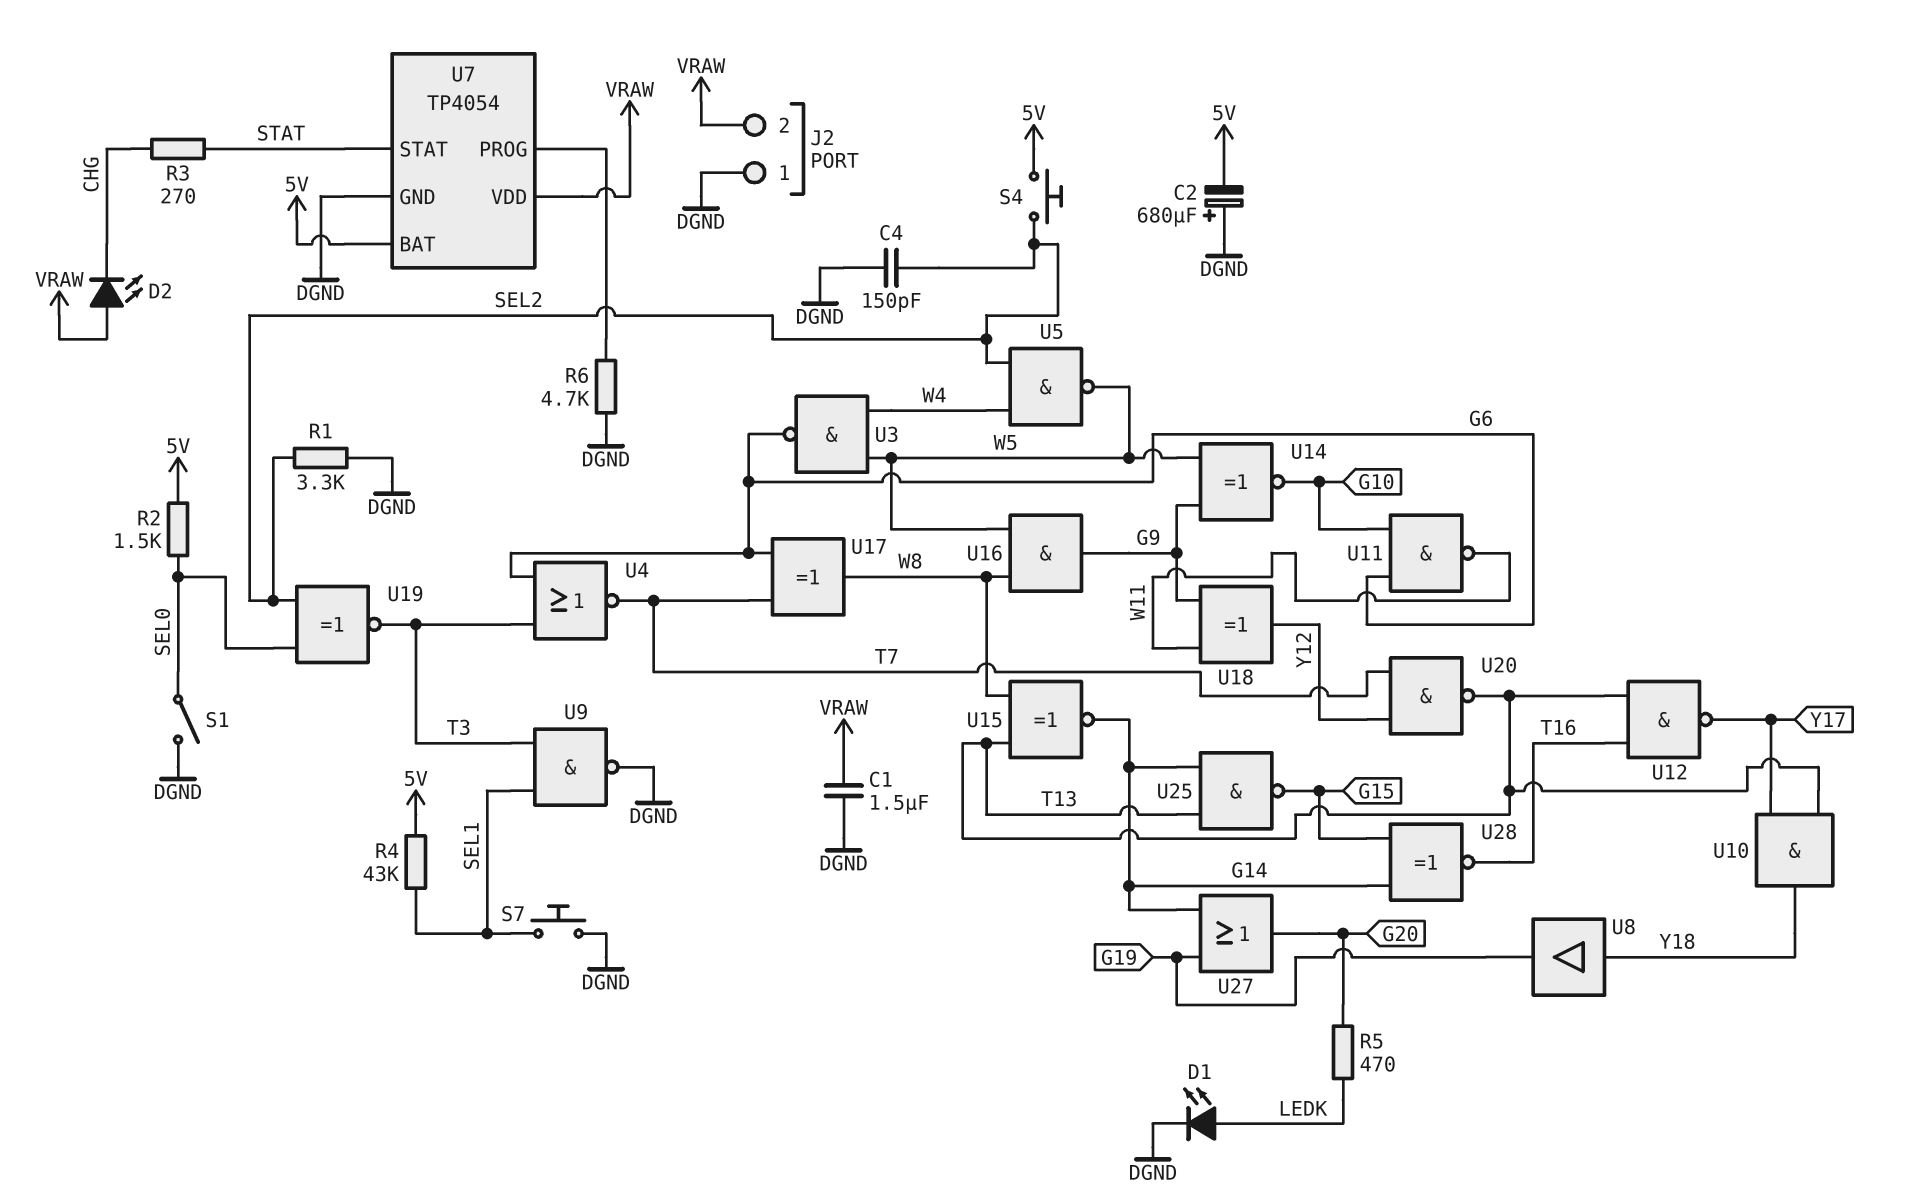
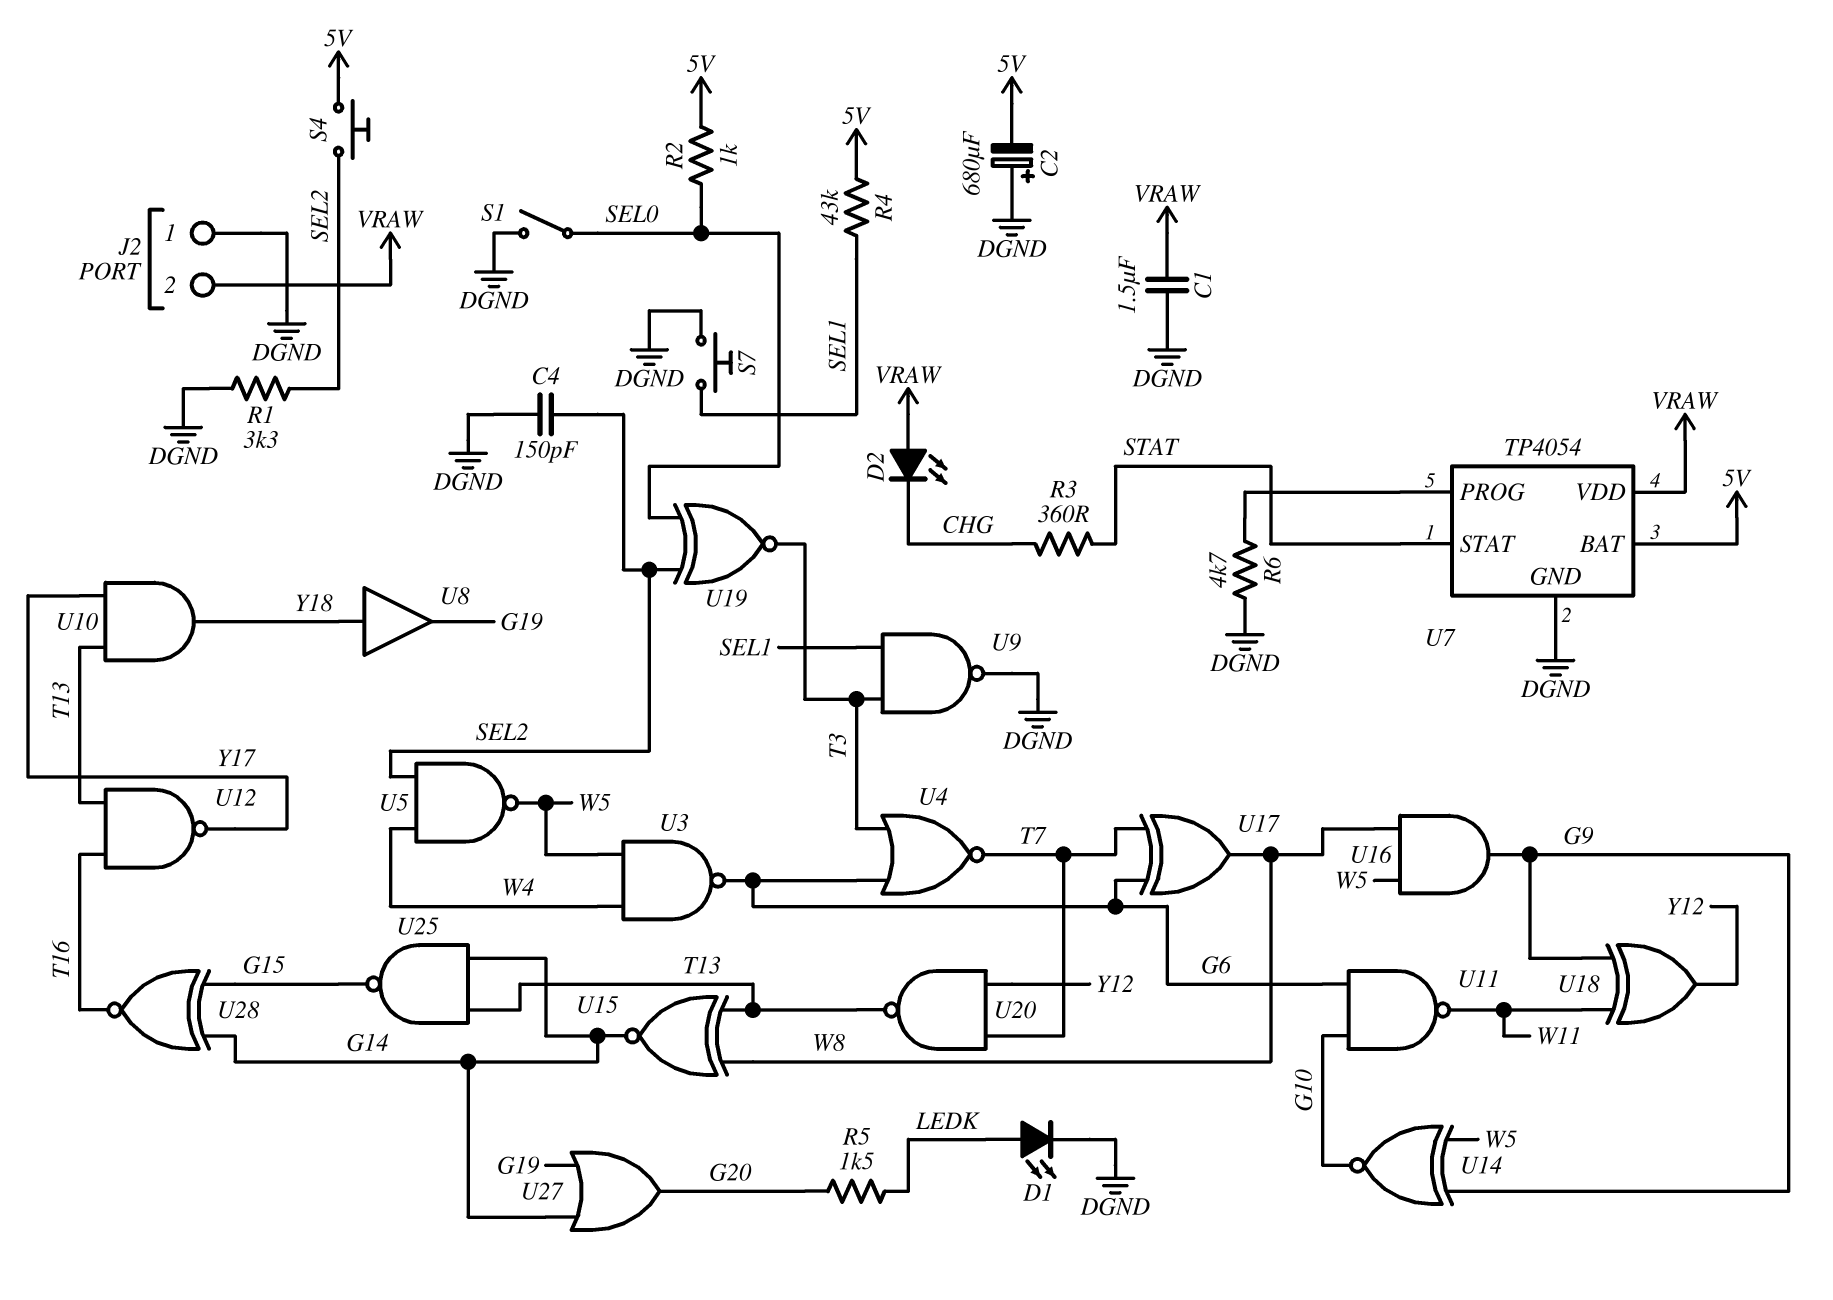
R2: 1.5k (5V, SEL0) -> 1k (5V, SEL0)
R3: 270 (CHG, STAT) -> 360 (CHG, STAT)
R5: 470 (G20, LEDK) -> 1.5k (G20, LEDK)

